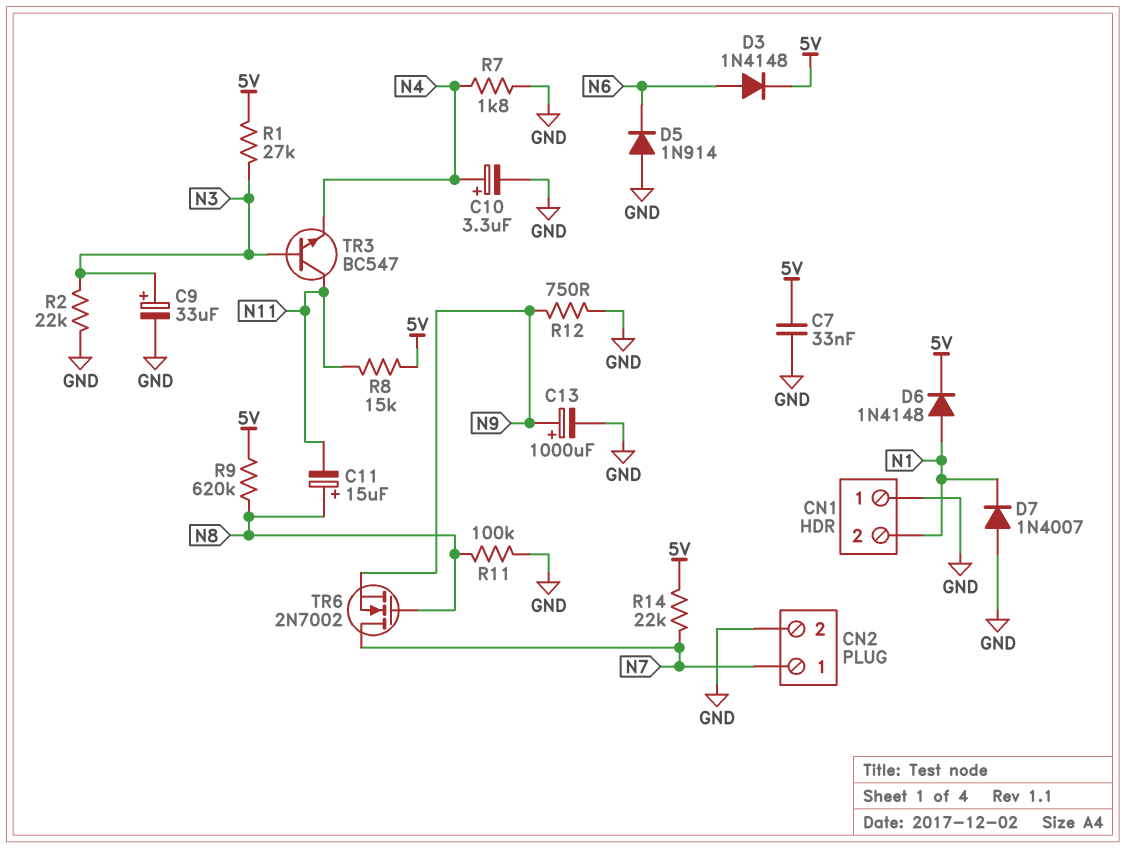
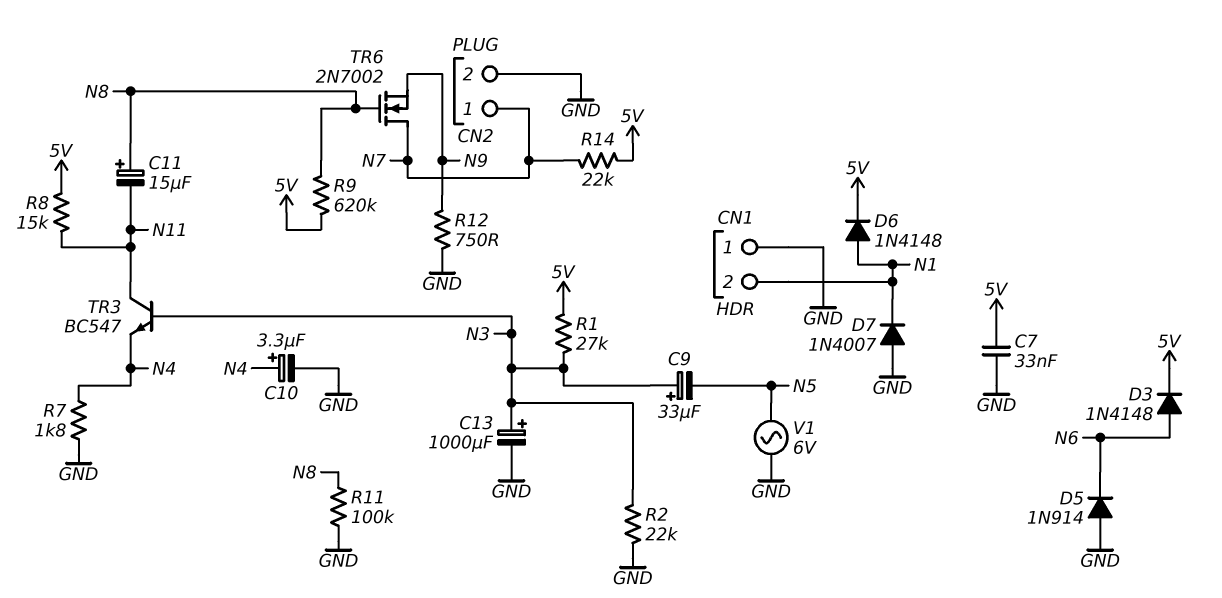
C9: 33uF (plus N3, minus GND) -> 33uF (plus N3, minus N5)
C13: 1000uF (plus N9, minus GND) -> 1000uF (plus N3, minus GND)
V1: none -> AC 6V (GND, N5)

